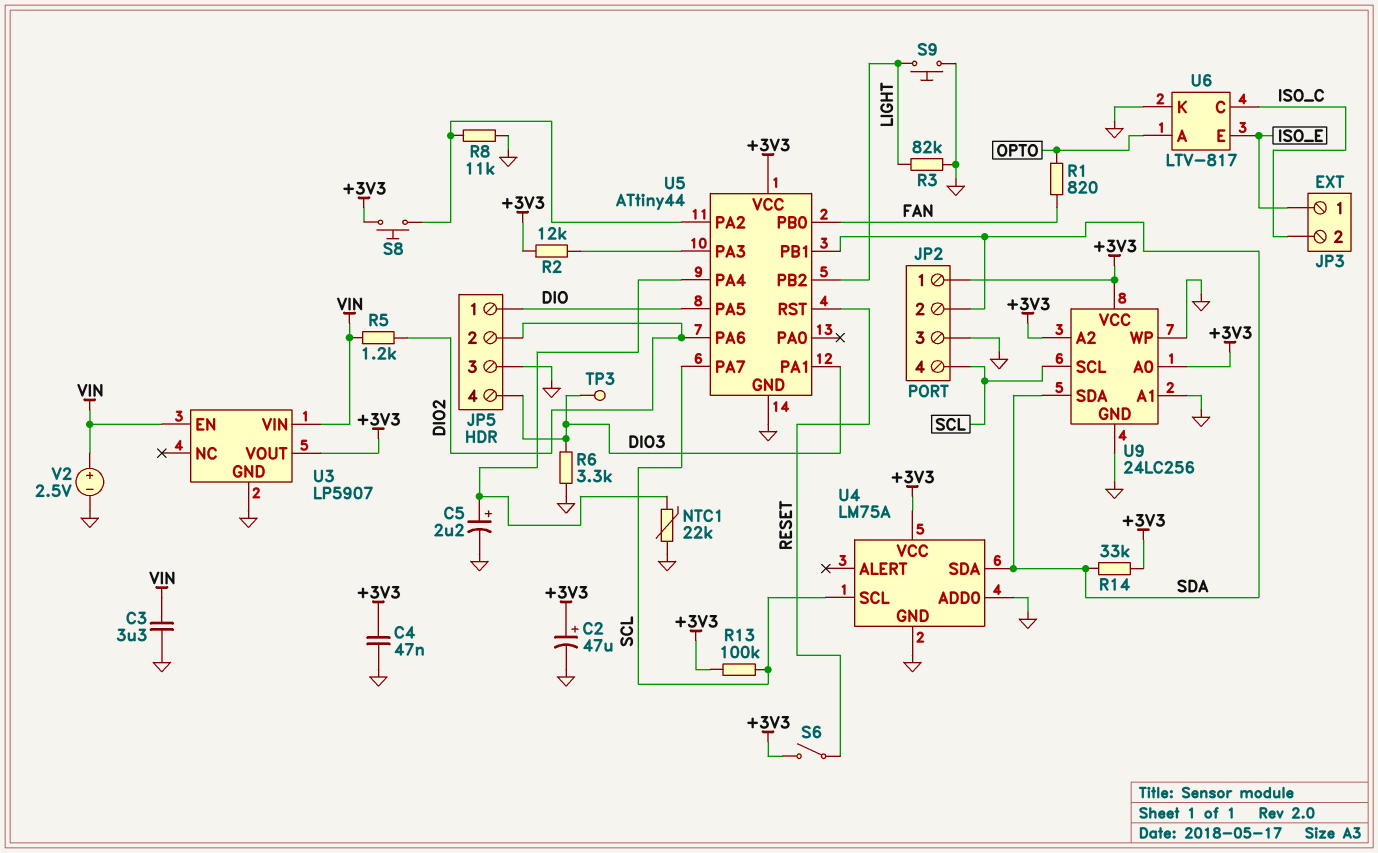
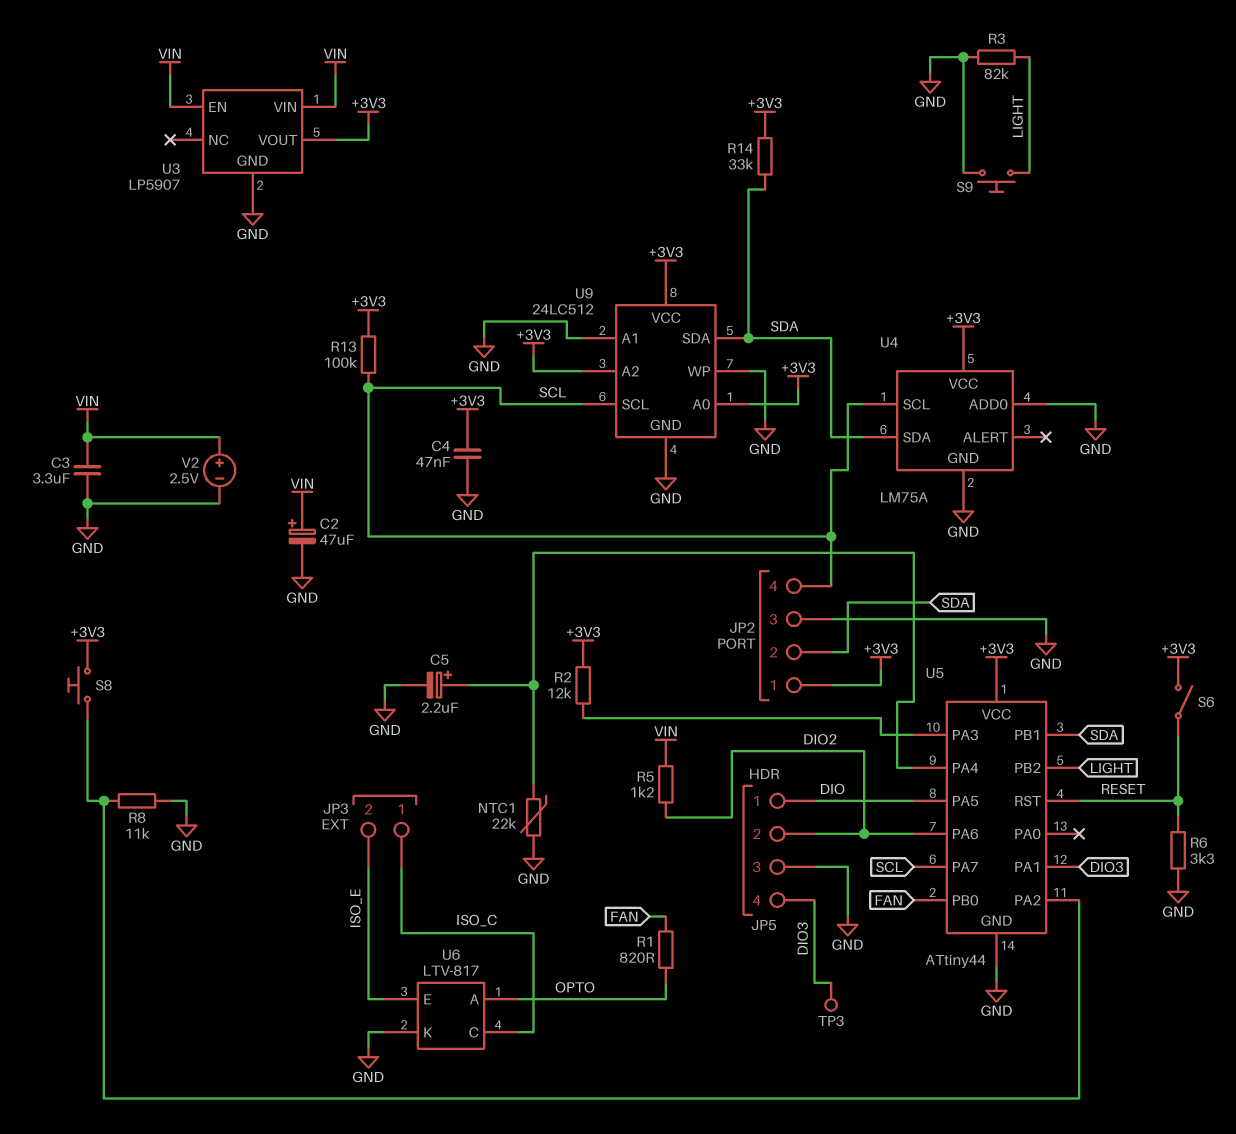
C2: 47uF (plus +3V3, minus GND) -> 47uF (plus VIN, minus GND)
JP3 pin 1: ISO_E -> ISO_C
JP3 pin 2: ISO_C -> ISO_E
R6: 3.3k (DIO3, GND) -> 3.3k (GND, RESET)
U9: 24LC256 -> 24LC512

